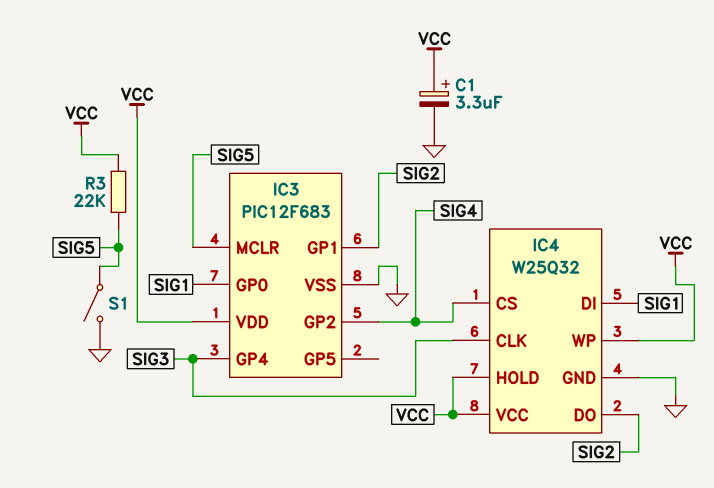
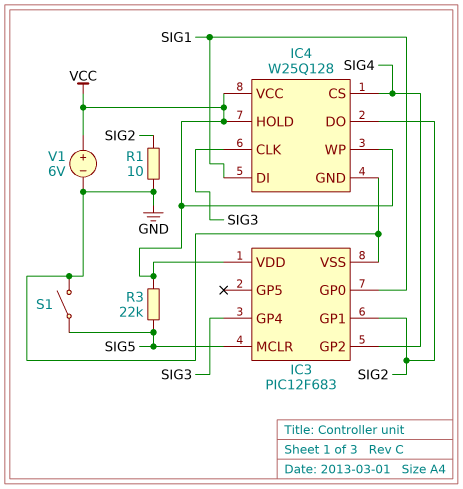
C1: 3.3uF (plus VCC, minus GND) -> none
IC4: W25Q32 -> W25Q128
R1: none -> 10 (GND, SIG2)
V1: none -> 6V (plus VCC, minus GND)

